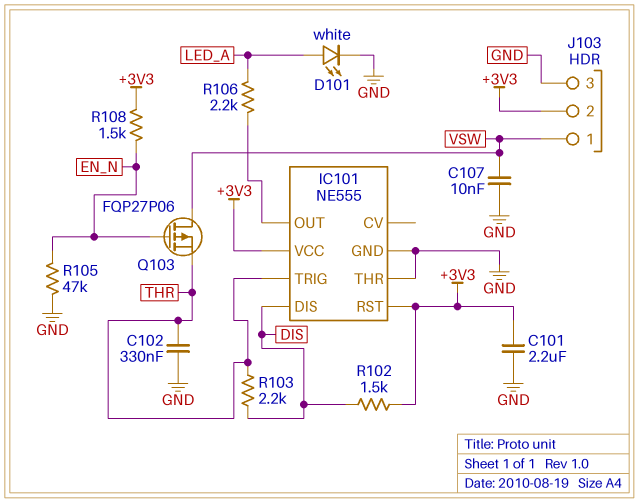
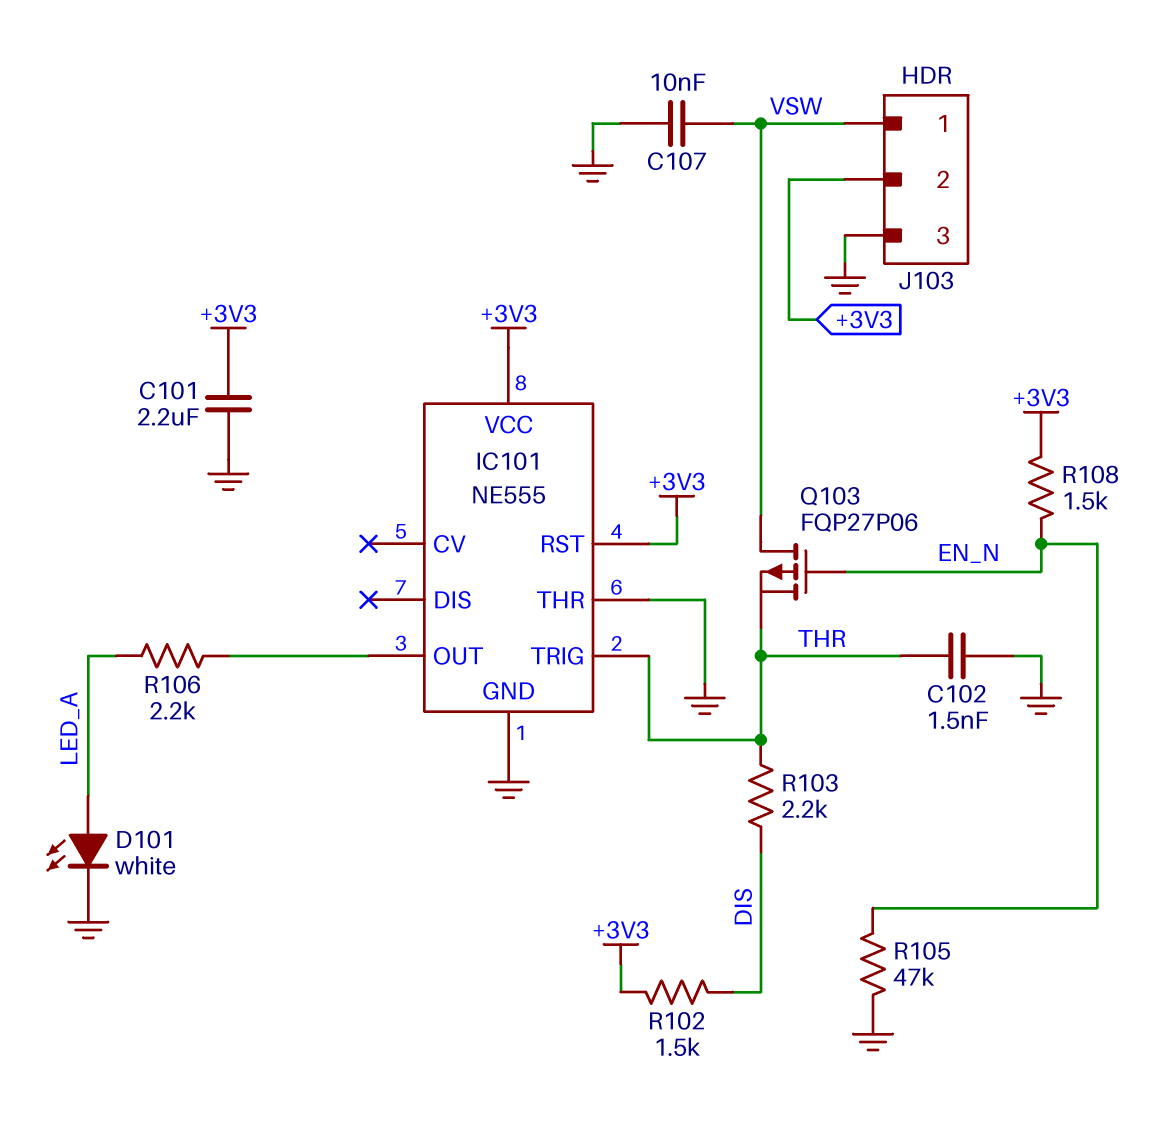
C102: 330nF (GND, THR) -> 1.5nF (GND, THR)
IC101 pin DIS: DIS -> none

